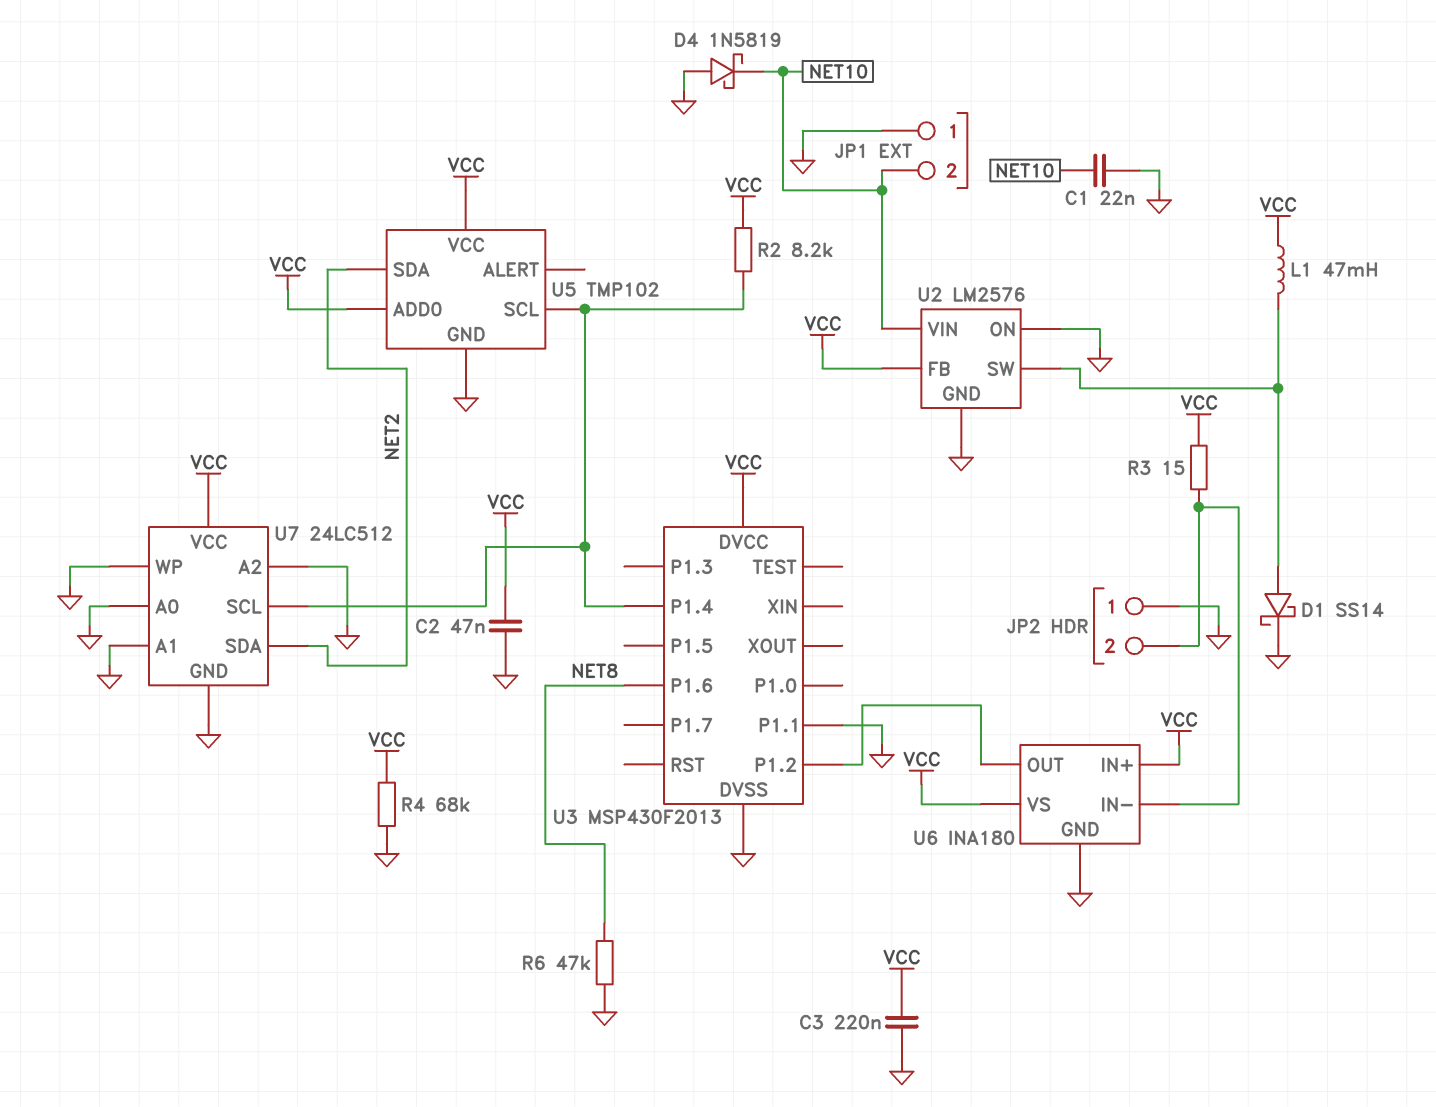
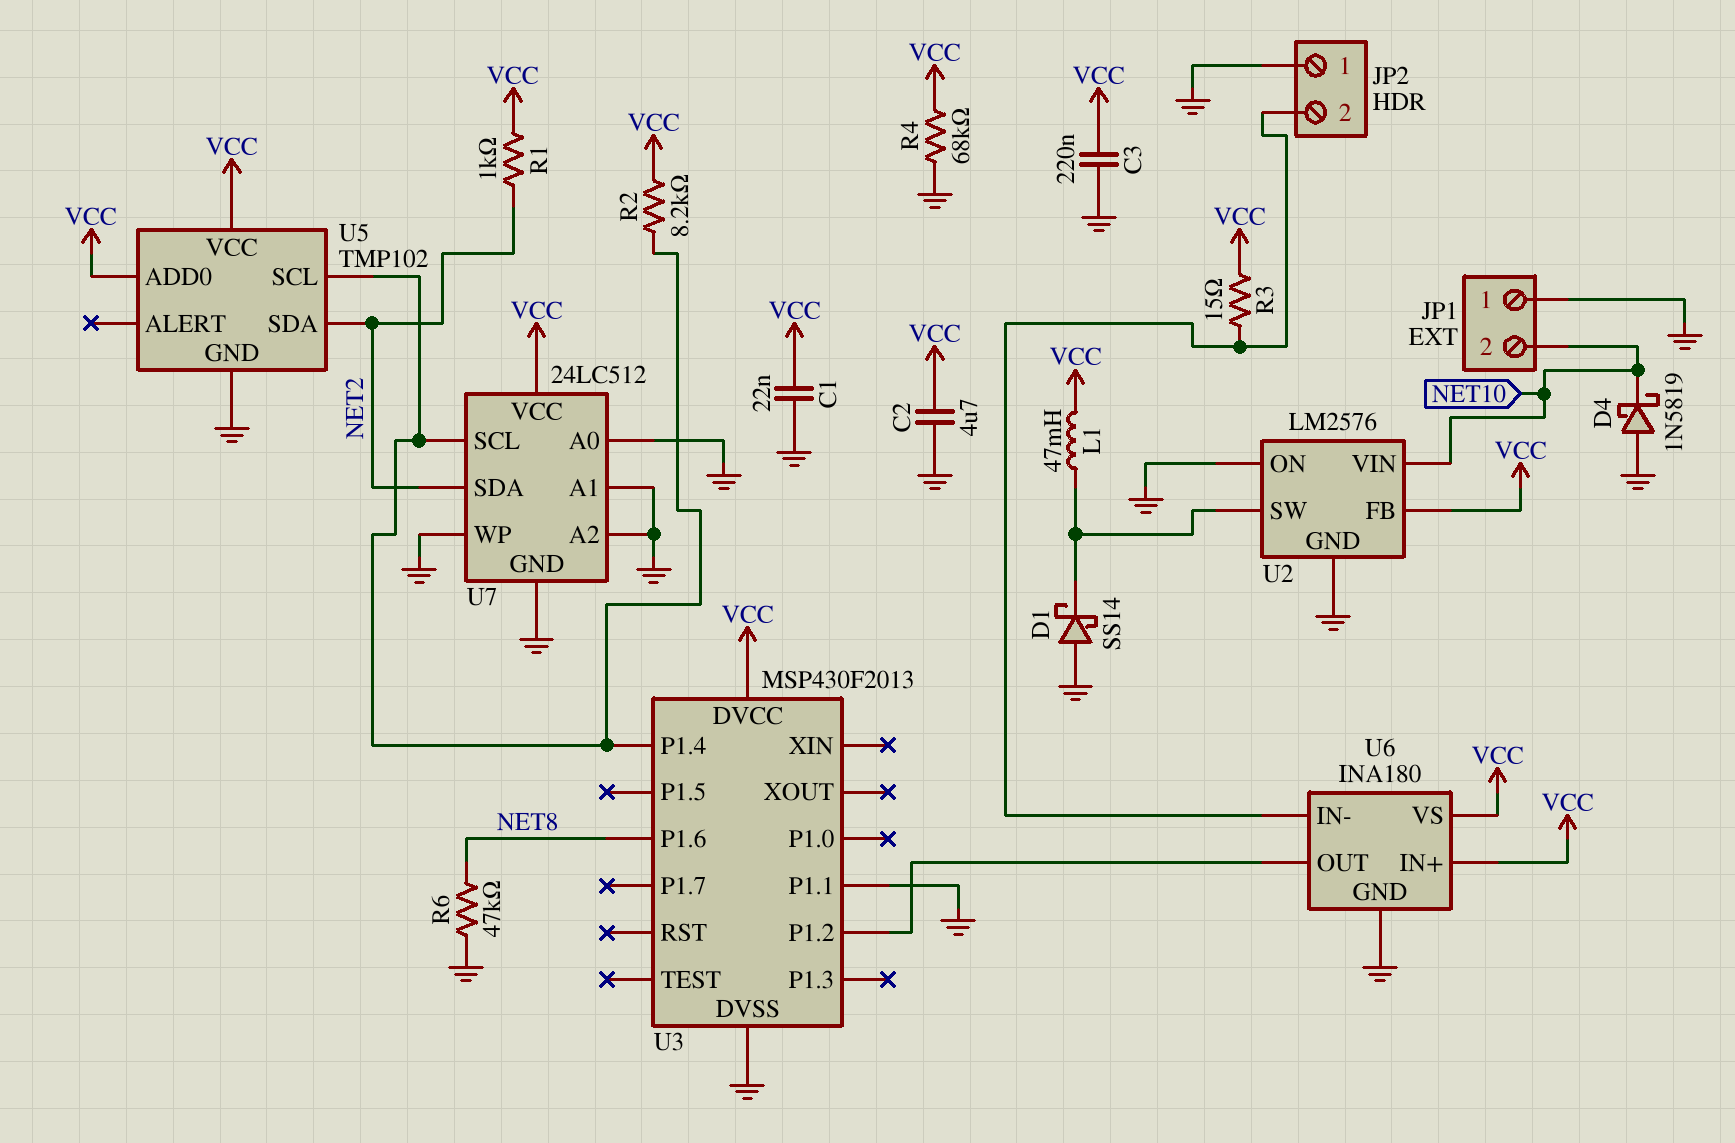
C1: 22nF (GND, NET10) -> 22nF (GND, VCC)
C2: 47nF (GND, VCC) -> 4.7uF (GND, VCC)
D1: schottky SS14 (A U2/SW, K GND) -> schottky SS14 (A GND, K U2/SW)
R1: none -> 1k (NET2, VCC)

